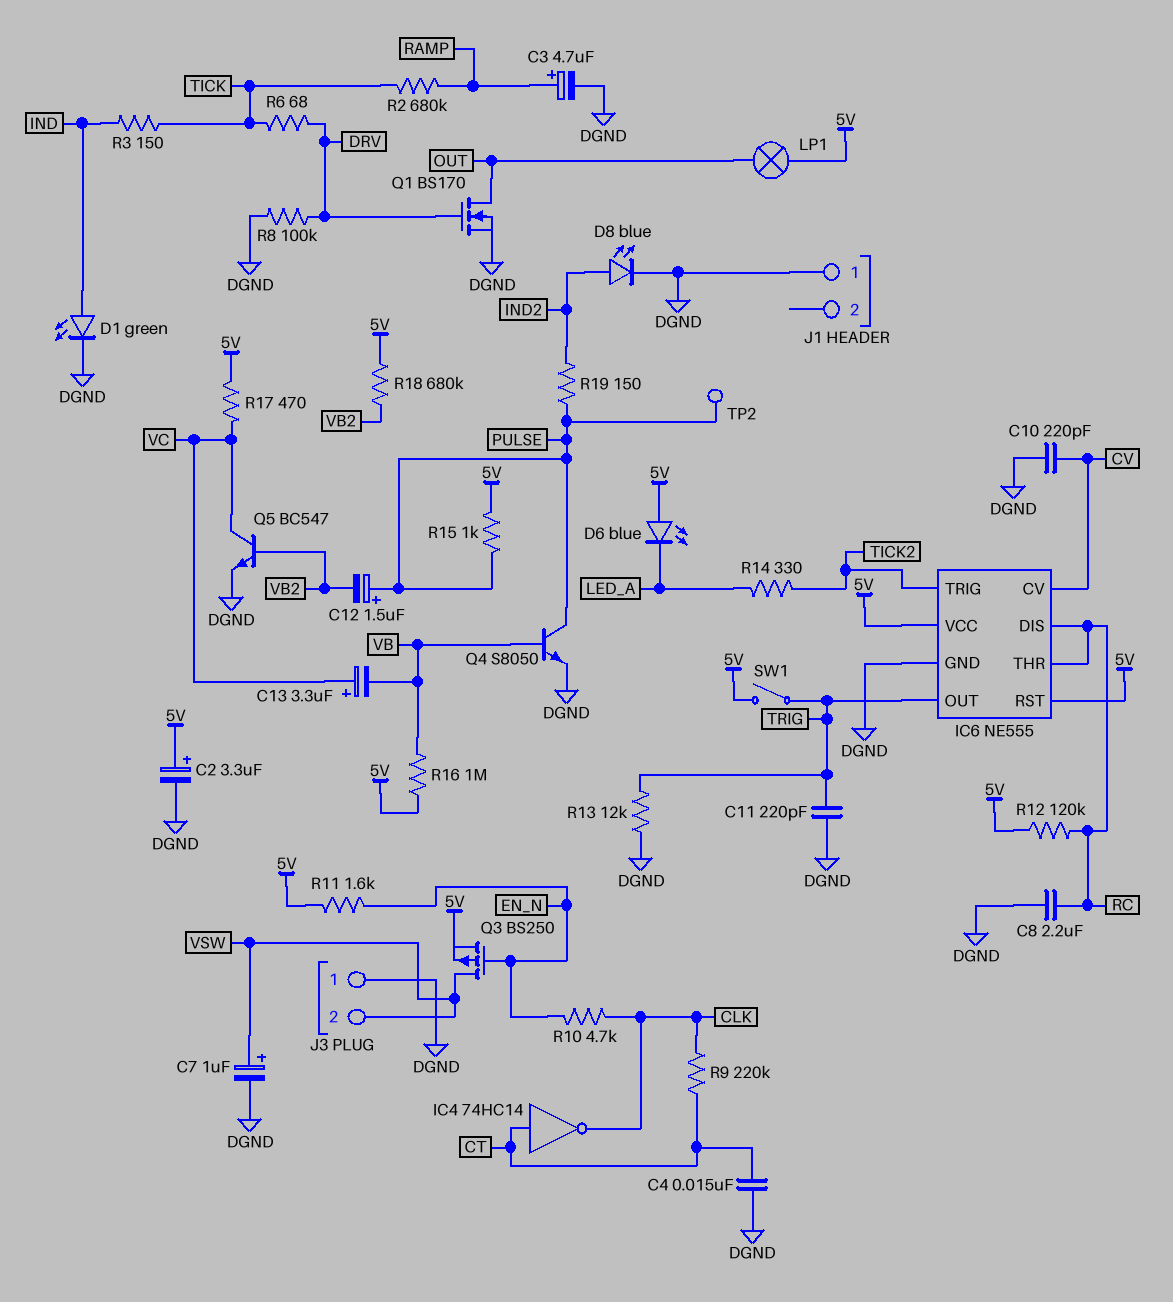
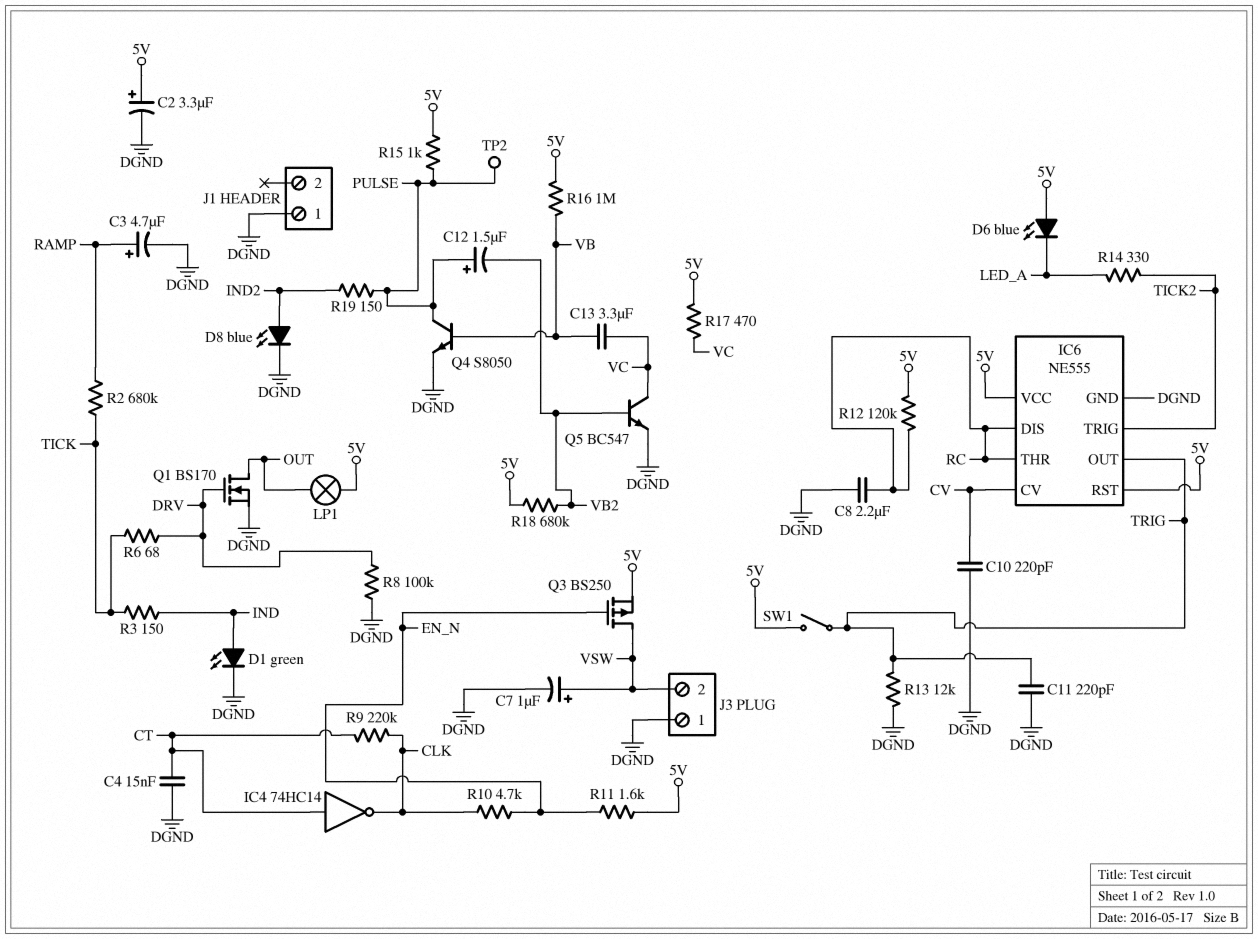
C13: 3.3uF (plus VC, minus VB) -> 3.3uF (VB, VC)

